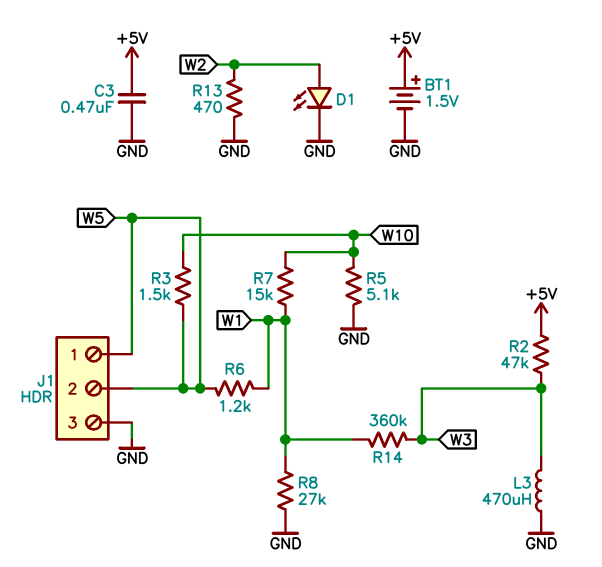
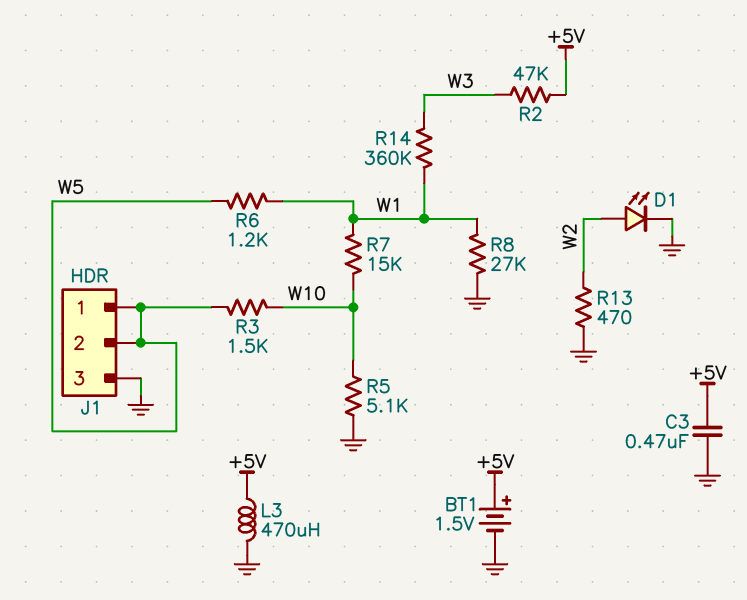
L3: 470uH (GND, W3) -> 470uH (+5V, GND)

